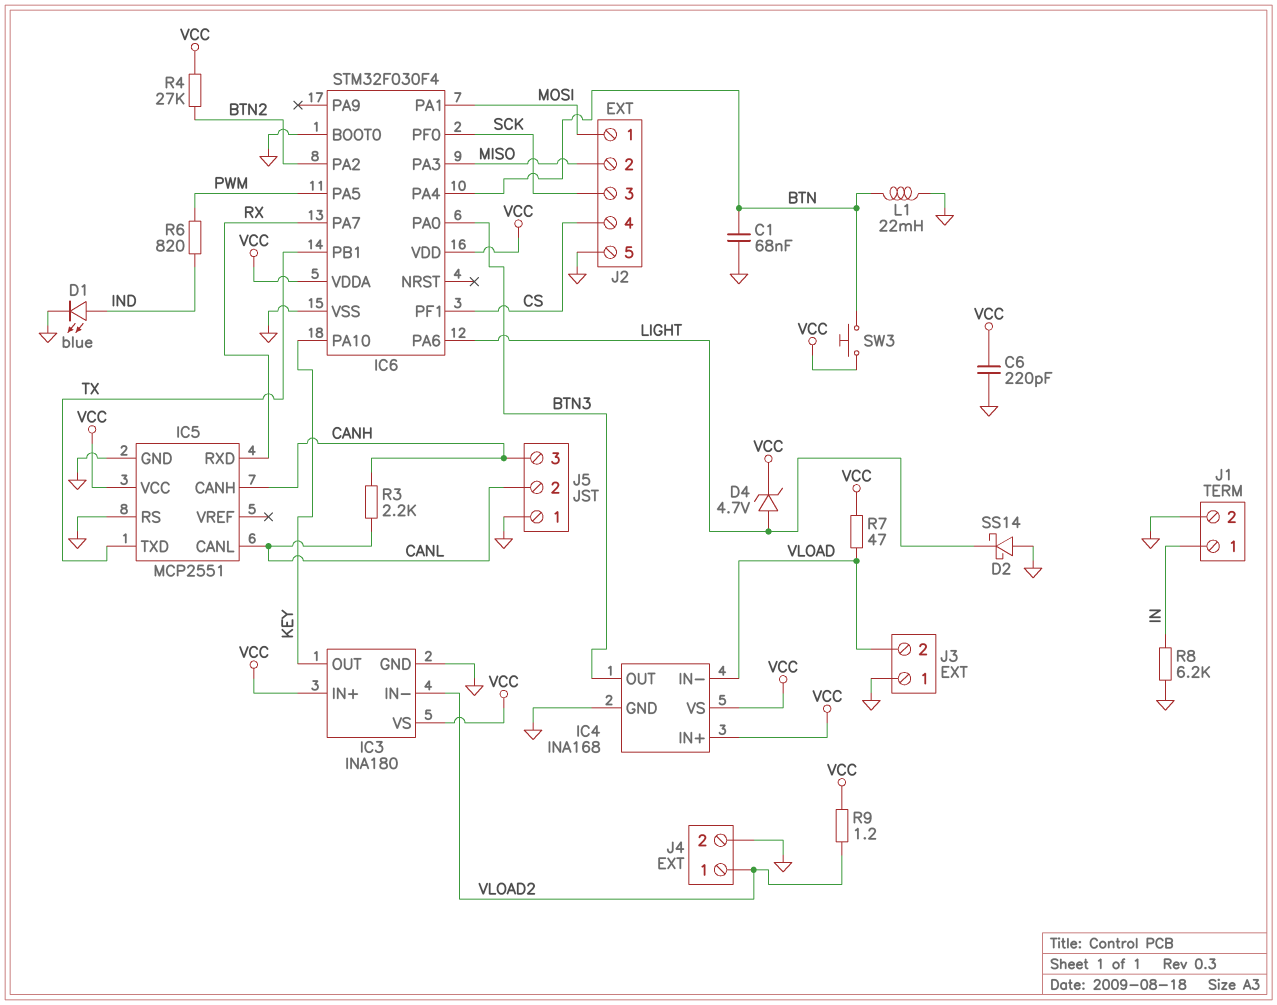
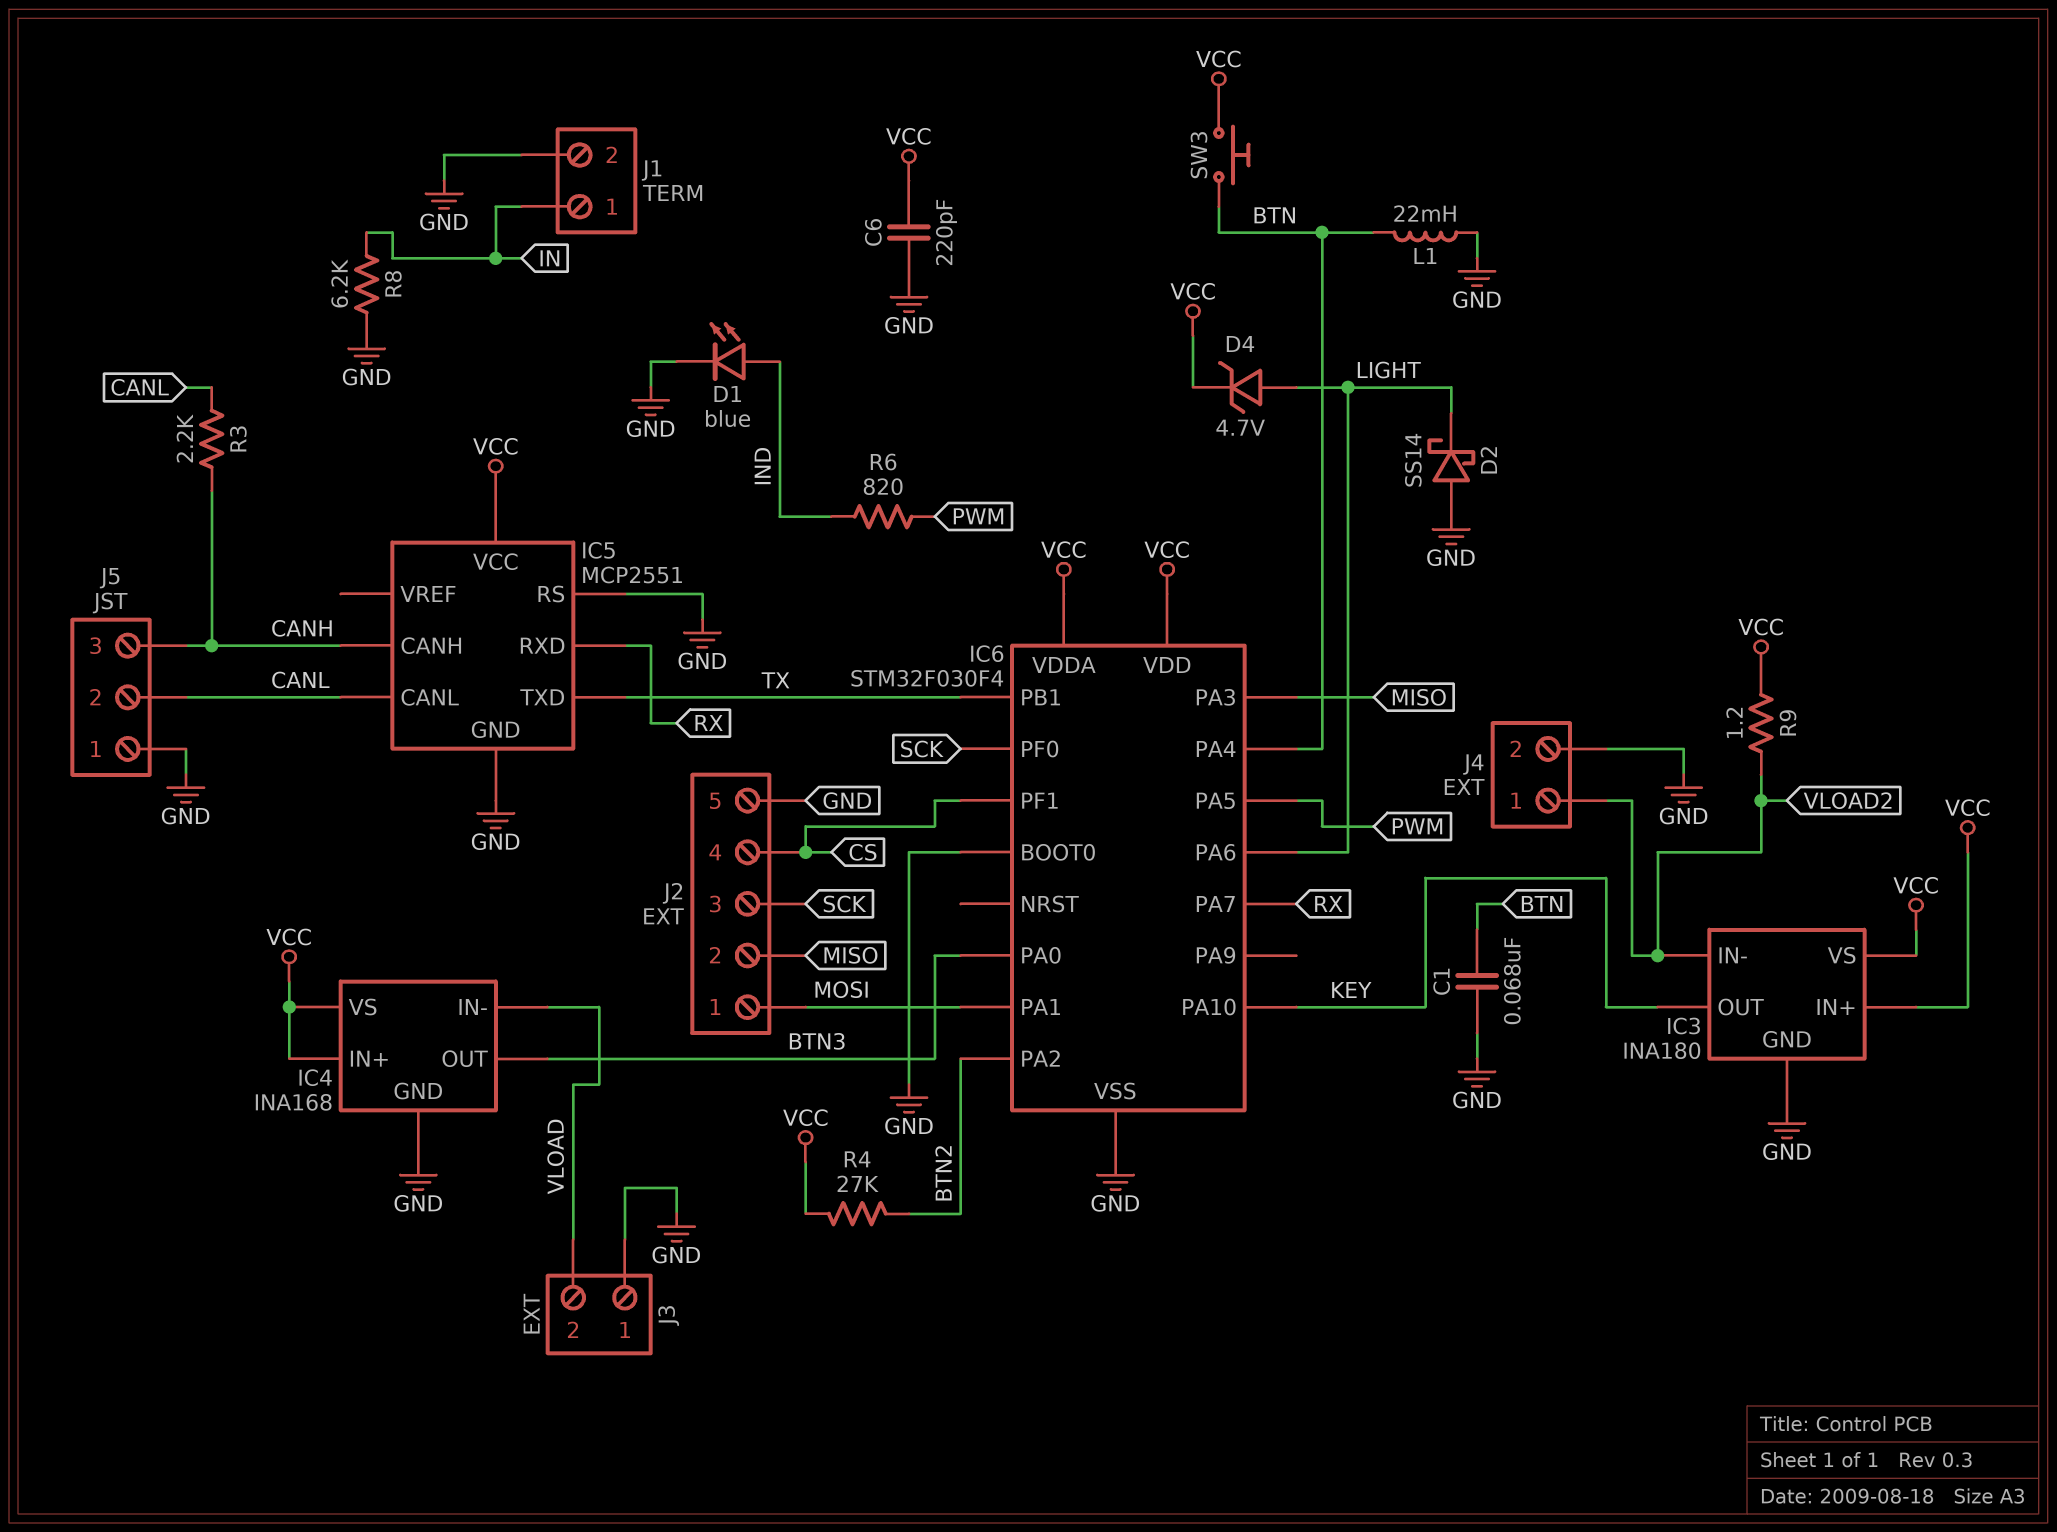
R7: 47 (VCC, VLOAD) -> none

